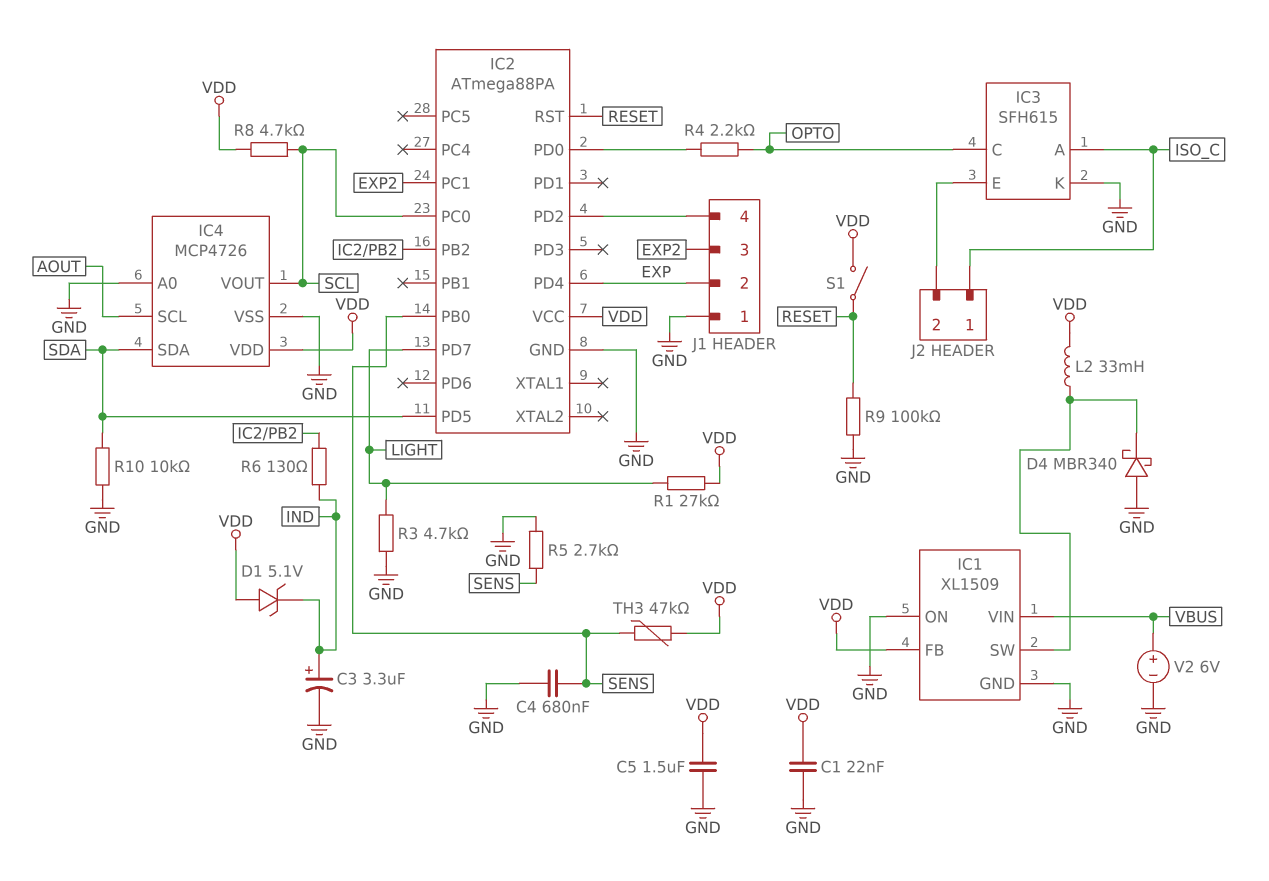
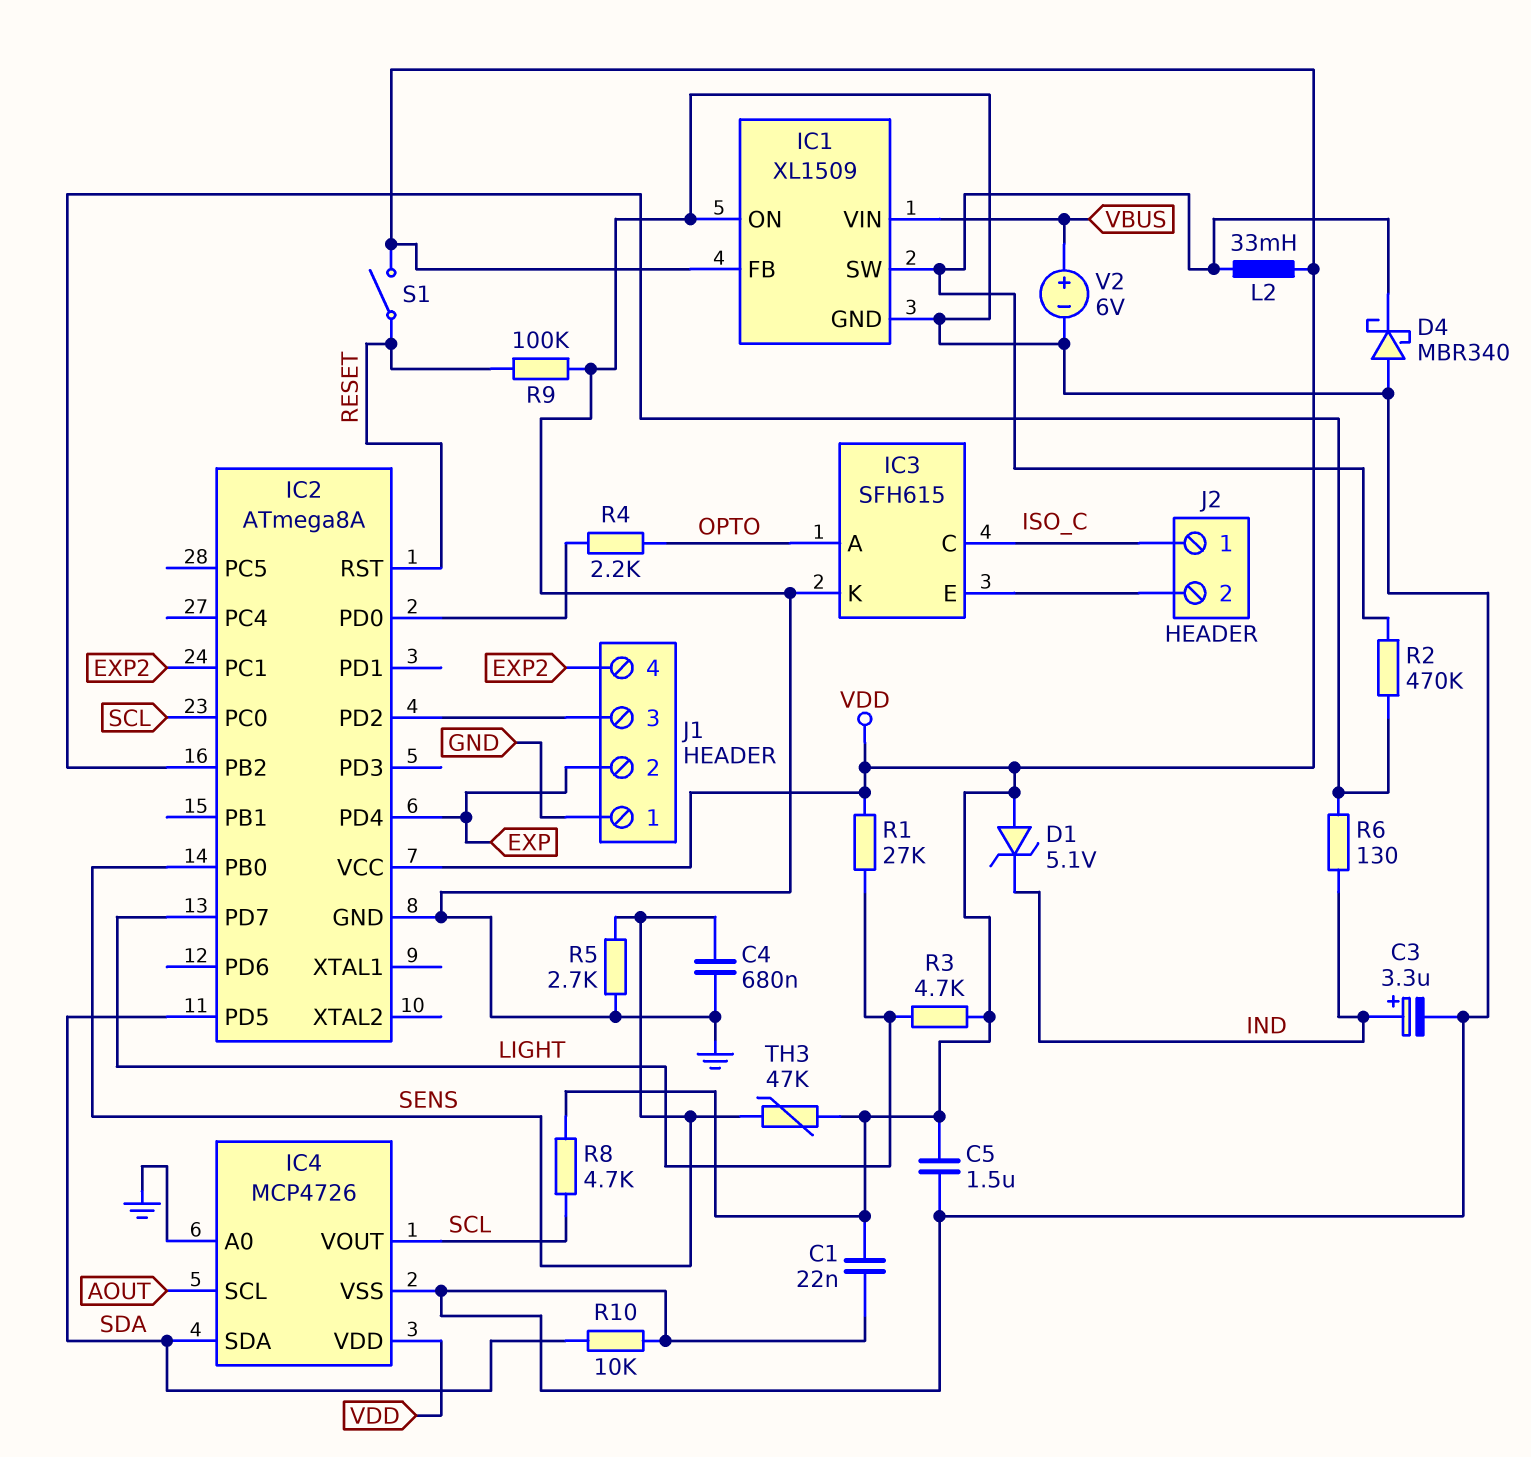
IC2: ATmega88PA -> ATmega8A
IC3 pin A: ISO_C -> OPTO
IC3 pin C: OPTO -> ISO_C
J1 pin 3: EXP2 -> IC2/PD2
J1 pin 4: IC2/PD2 -> EXP2
R2: none -> 470k (IC1/SW, IC2/PB2)
R3: 4.7k (GND, LIGHT) -> 4.7k (LIGHT, VDD)

